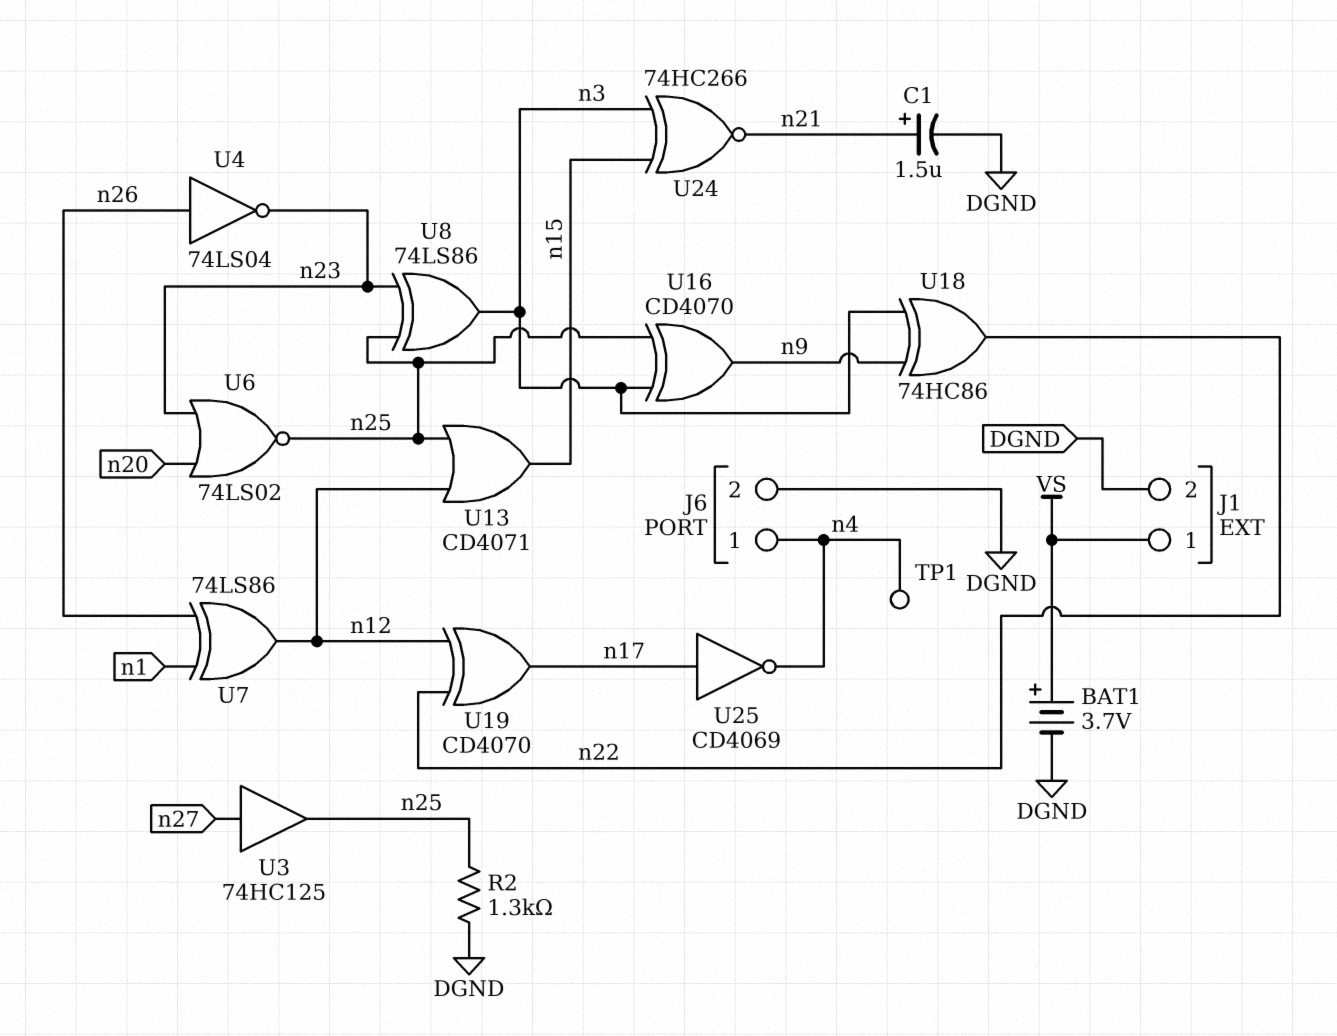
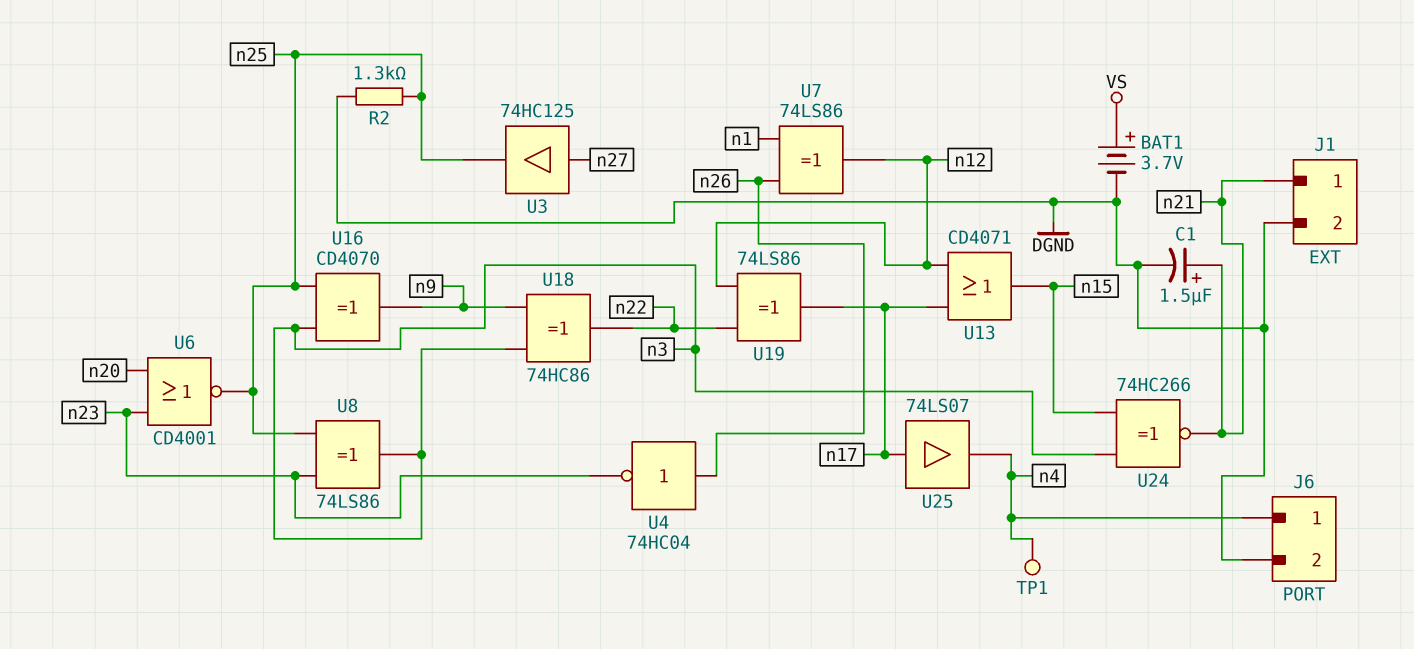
J1 pin 1: VS -> n21
U4: NOT 74LS04 (in n26, out n23) -> NOT 74HC04 (in n26, out n23)
U6: NOR 74LS02 (in n20, in n23, out n25) -> NOR CD4001 (in n20, in n23, out n25)
U13: OR CD4071 (in n12, in n25, out n15) -> OR CD4071 (in n12, in n17, out n15)
U19: XOR CD4070 (in n12, in n22, out n17) -> XOR 74LS86 (in n12, in n22, out n17)
U25: NOT CD4069 (in n17, out n4) -> buffer 74LS07 (in n17, out n4)

